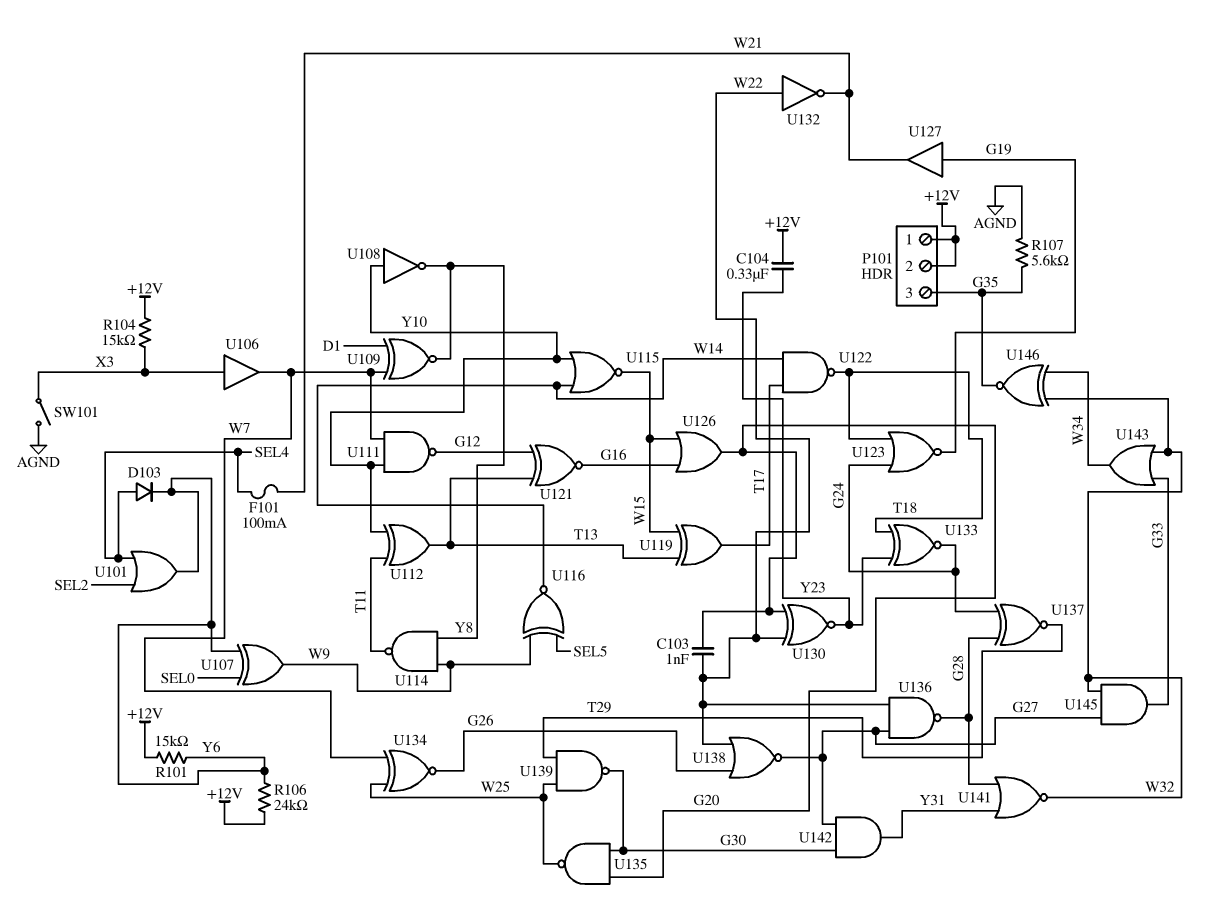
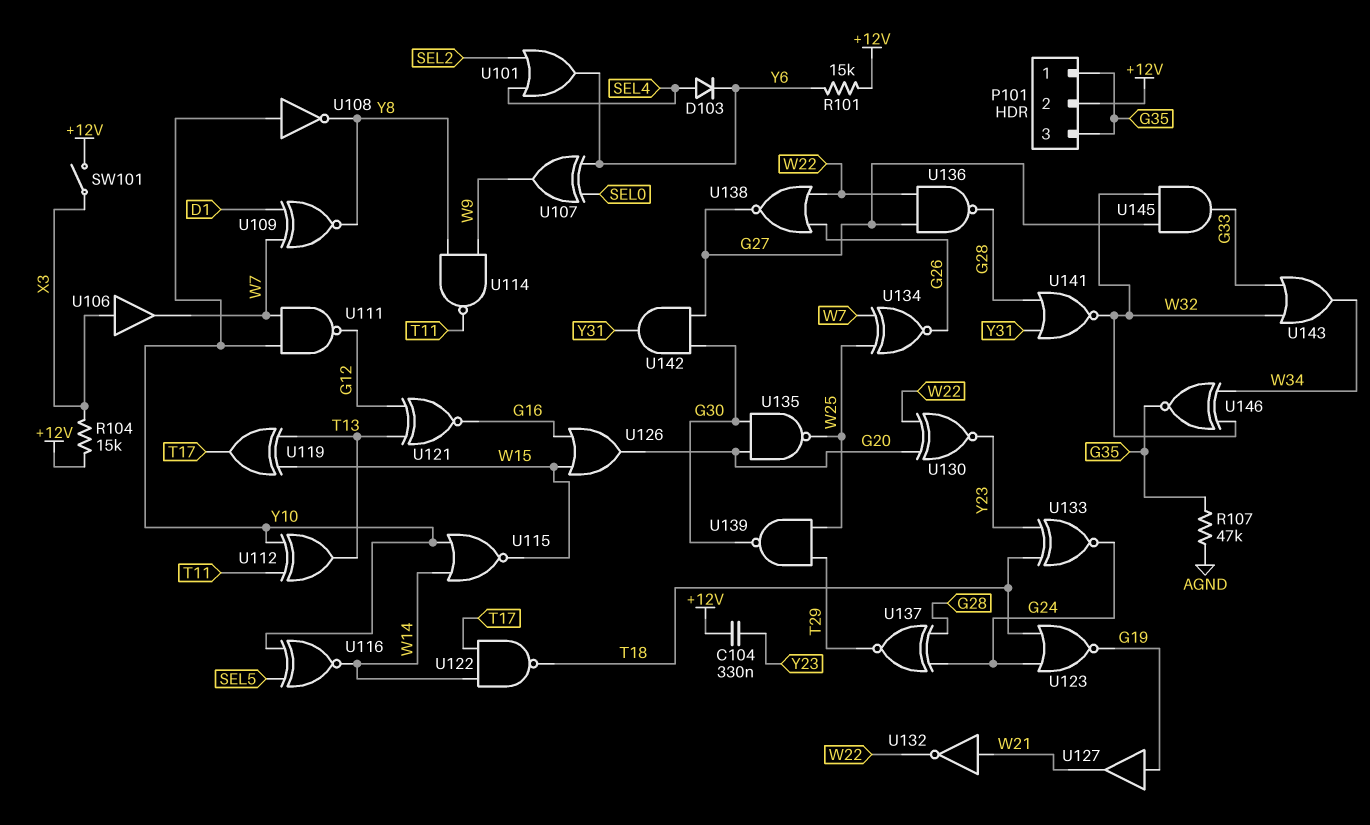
C103: 1nF (G20, W22) -> none
F101: 100mA (SEL4, W21) -> none
P101 pin 1: +12V -> G35
R106: 24k (+12V, Y6) -> none
R107: 5.6k (AGND, G35) -> 47k (AGND, G35)
SW101: switch (AGND, X3) -> switch (+12V, X3)
U116: XNOR (in SEL5, in W9, out W14) -> XNOR (in SEL5, in Y10, out W14)
U132: NOT (in W22, out W21) -> NOT (in W21, out W22)

